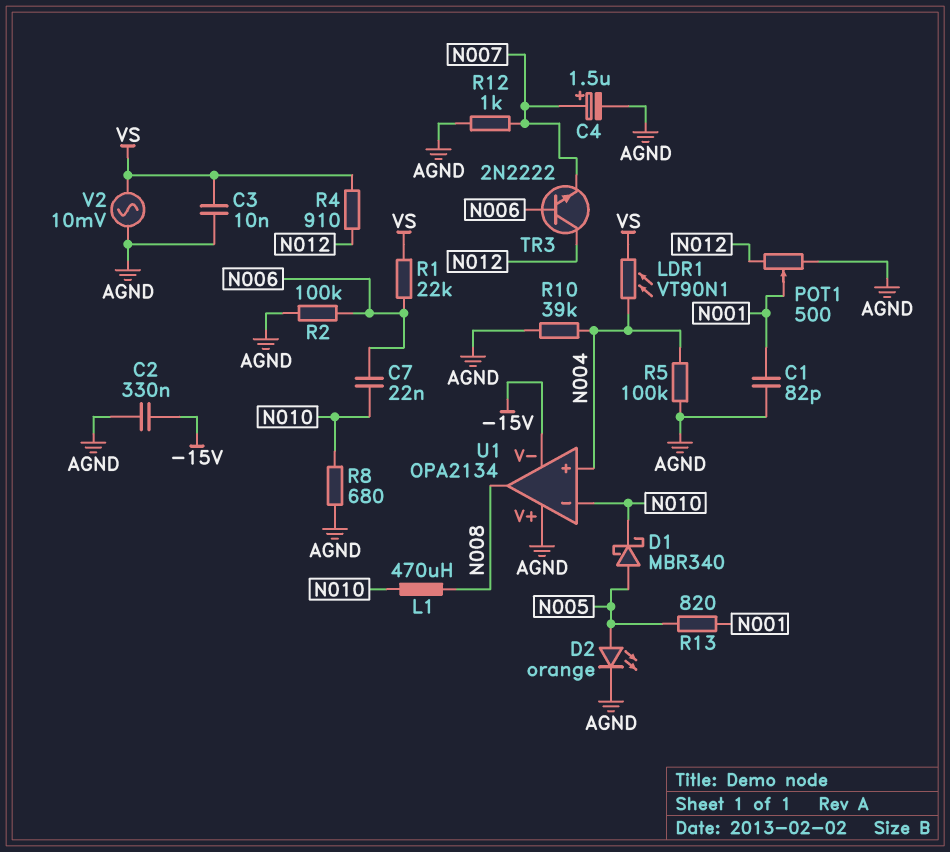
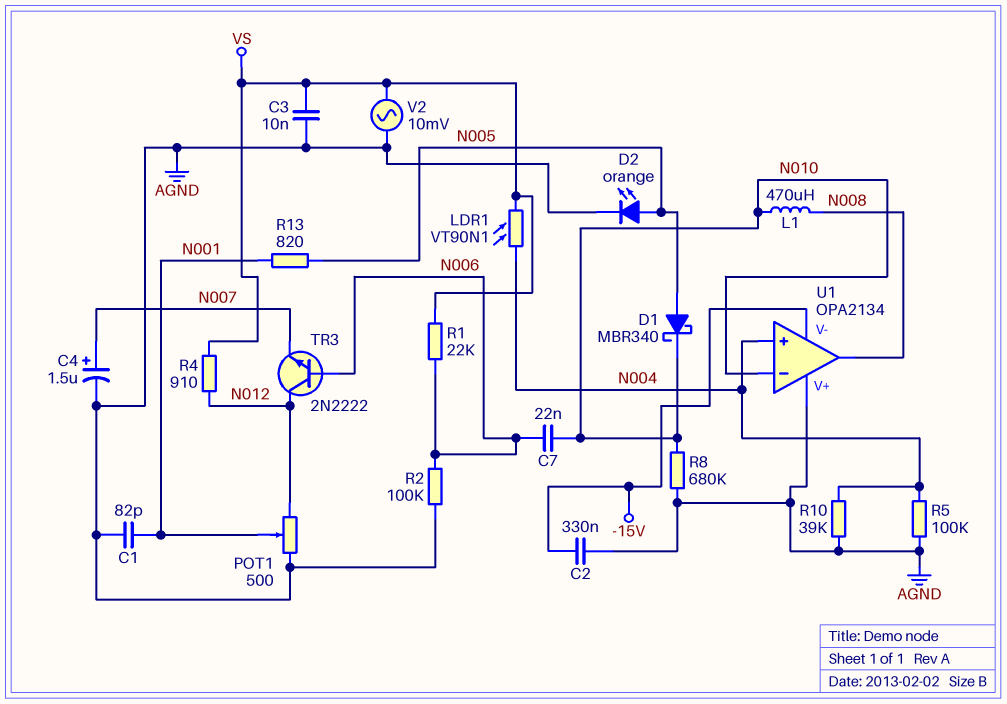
R8: 680 (AGND, N010) -> 680k (AGND, N010)
R12: 1k (AGND, N007) -> none

